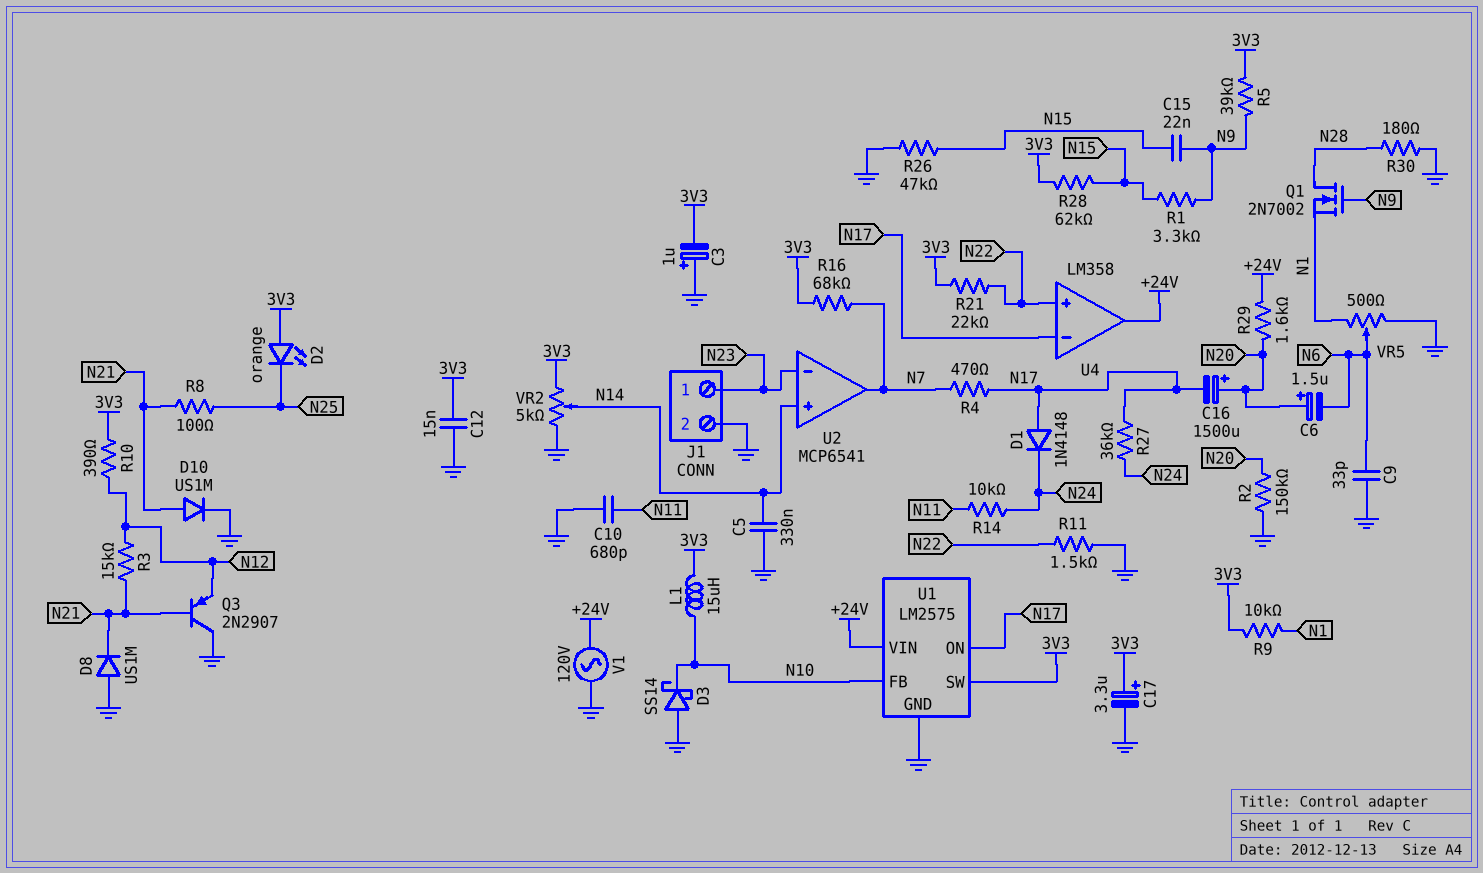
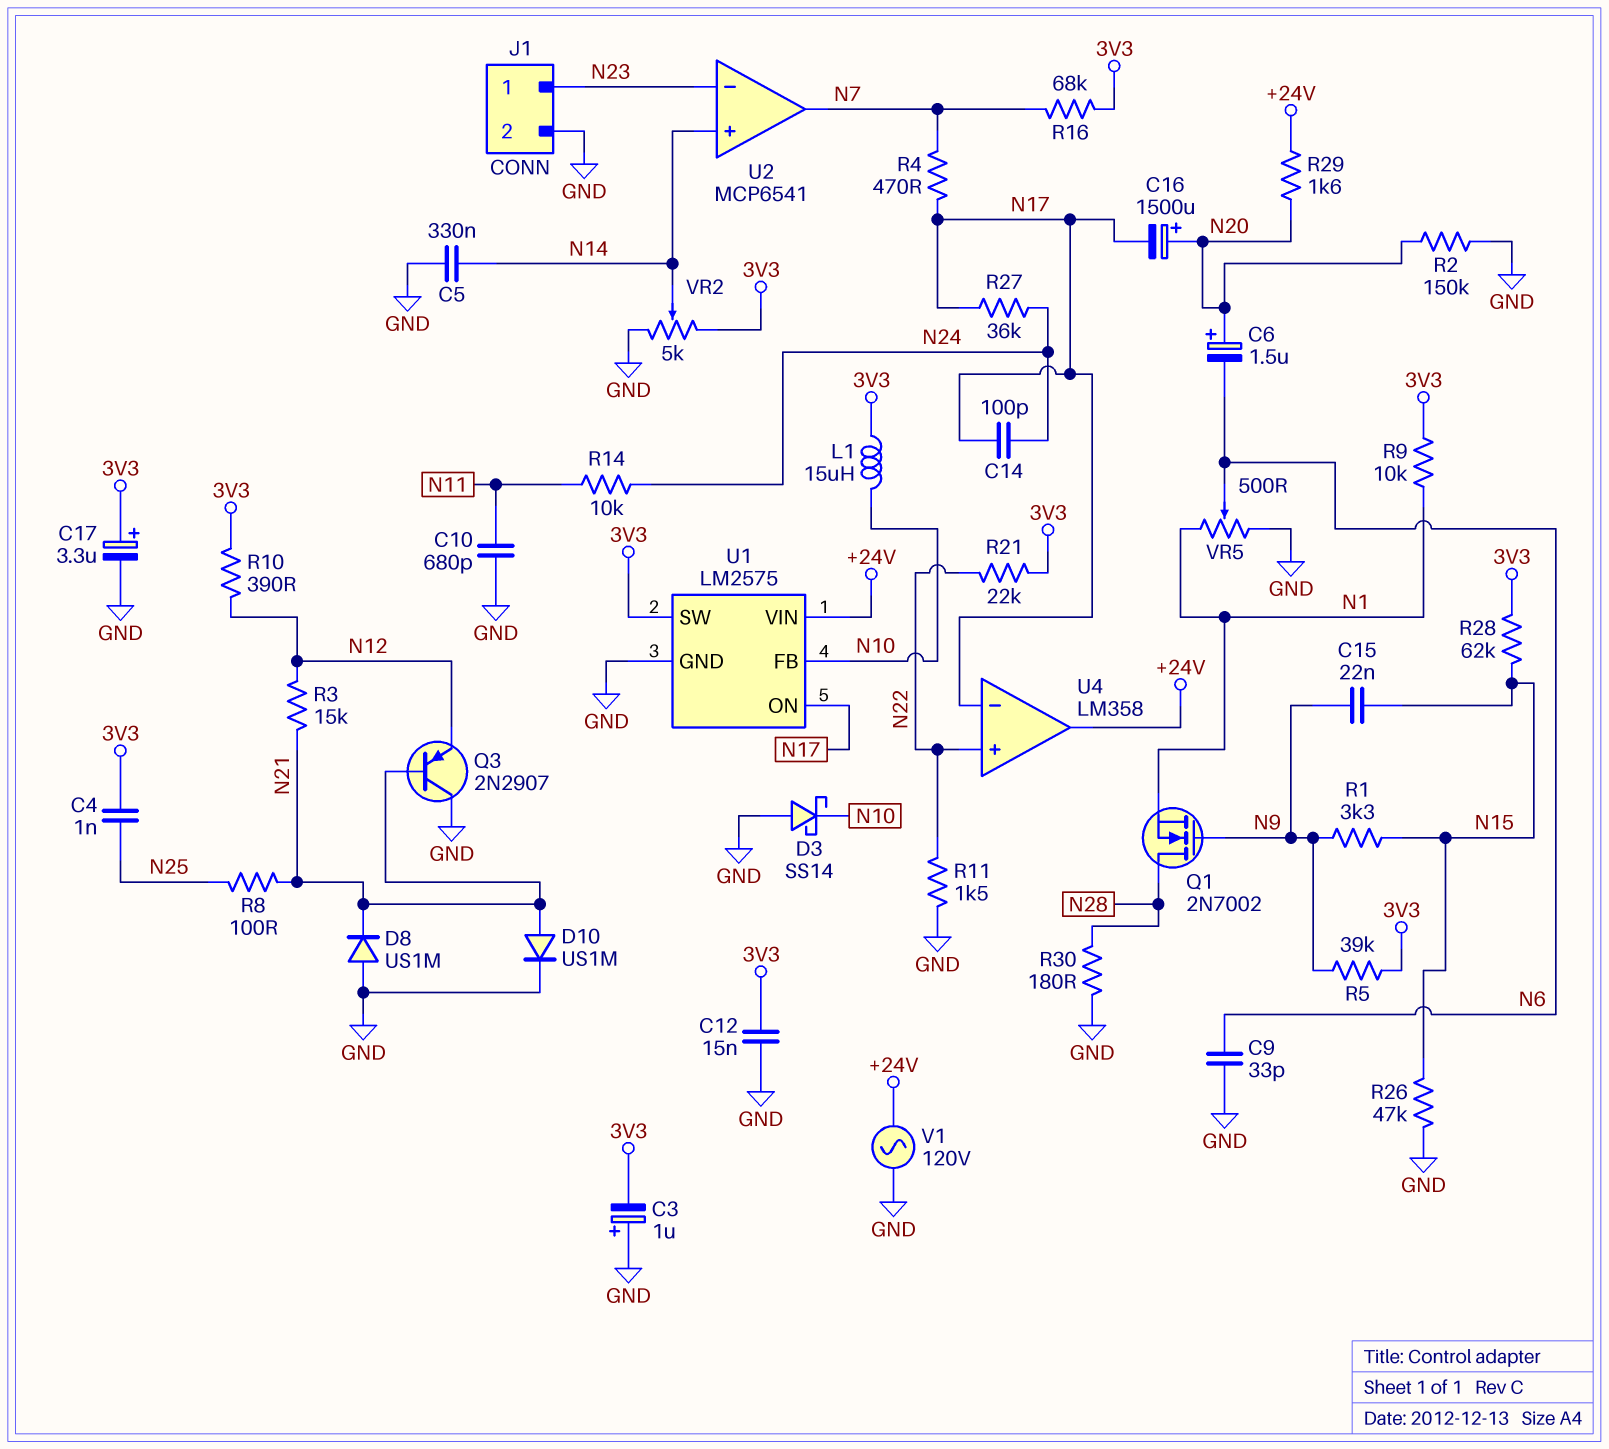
C4: none -> 1nF (3V3, N25)
C14: none -> 100pF (N17, N24)
D1: diode 1N4148 (A N17, K N24) -> none
D2: LED orange (A 3V3, K N25) -> none

